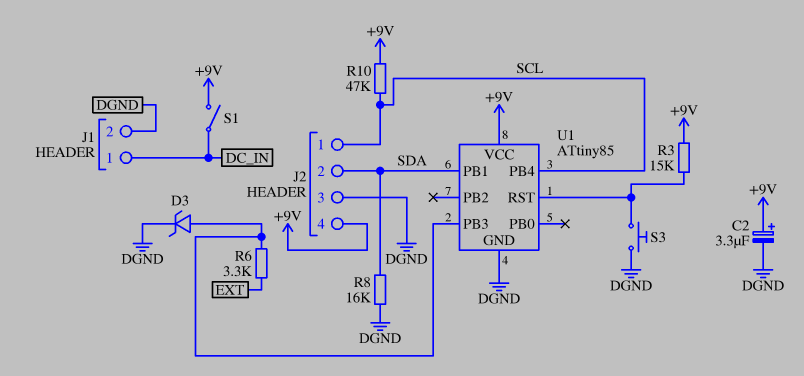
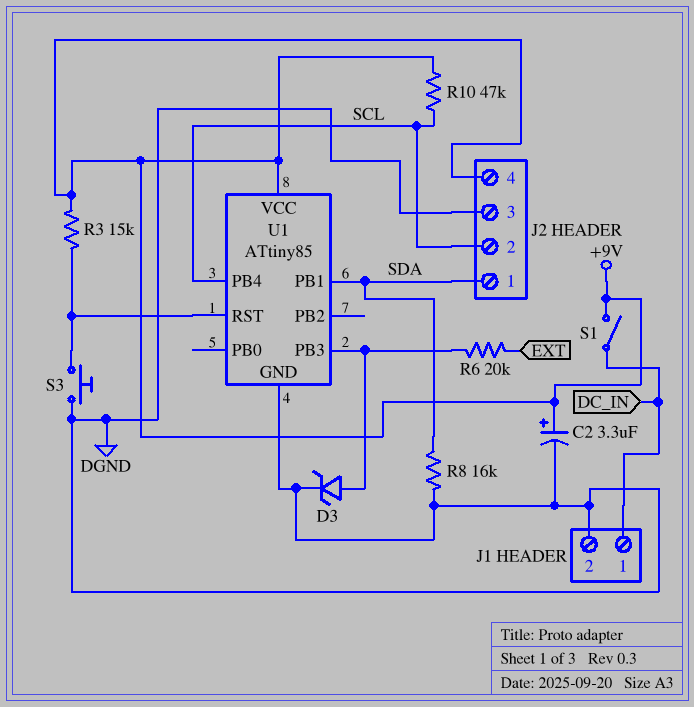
J2 pin 1: SCL -> SDA
J2 pin 2: SDA -> SCL
R6: 3.3k (EXT, U1/PB3) -> 20k (EXT, U1/PB3)

